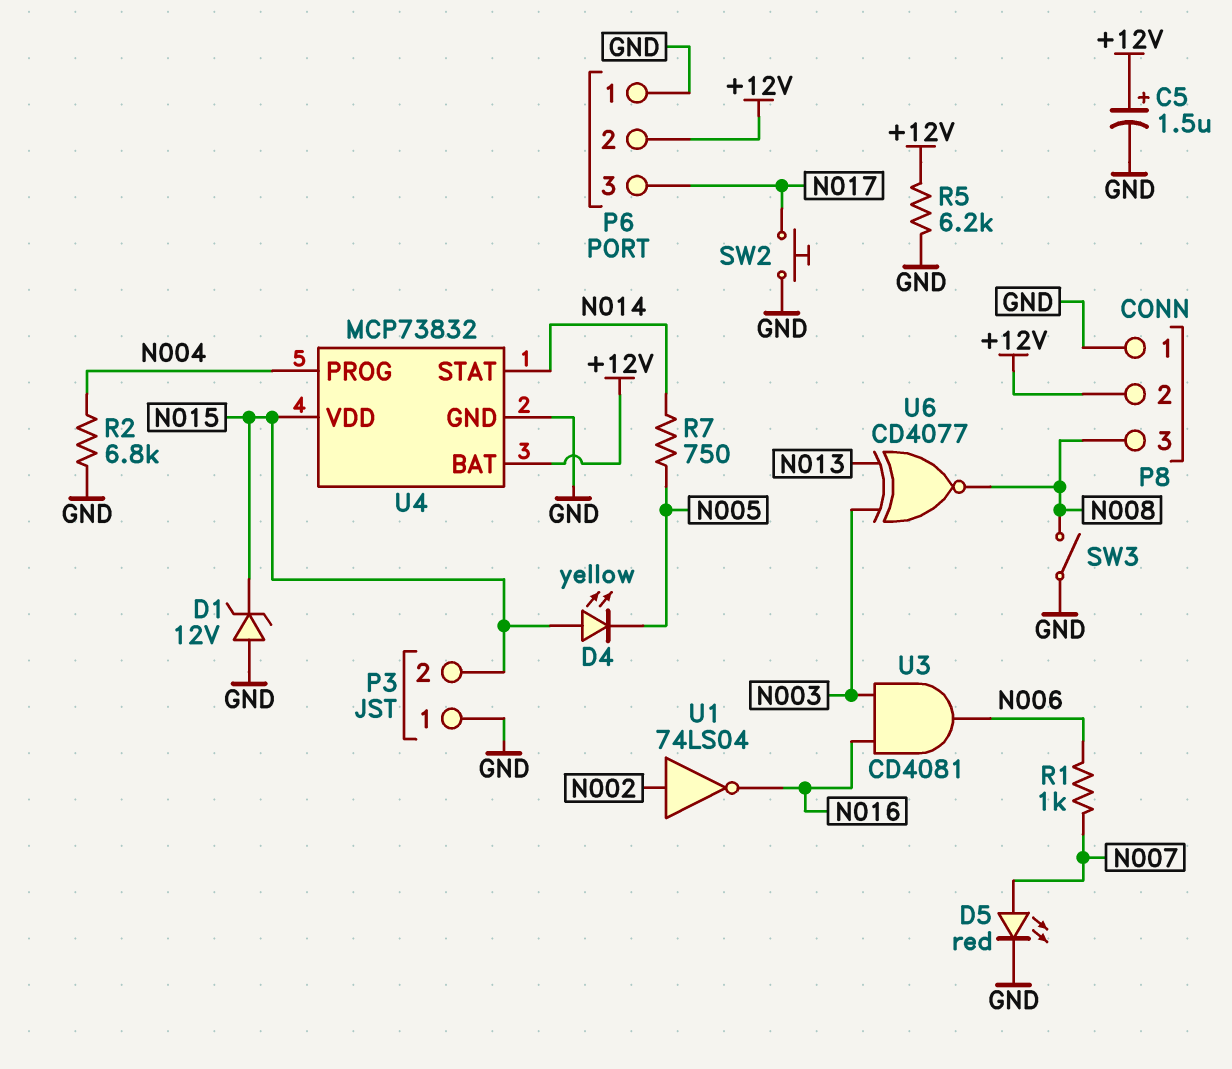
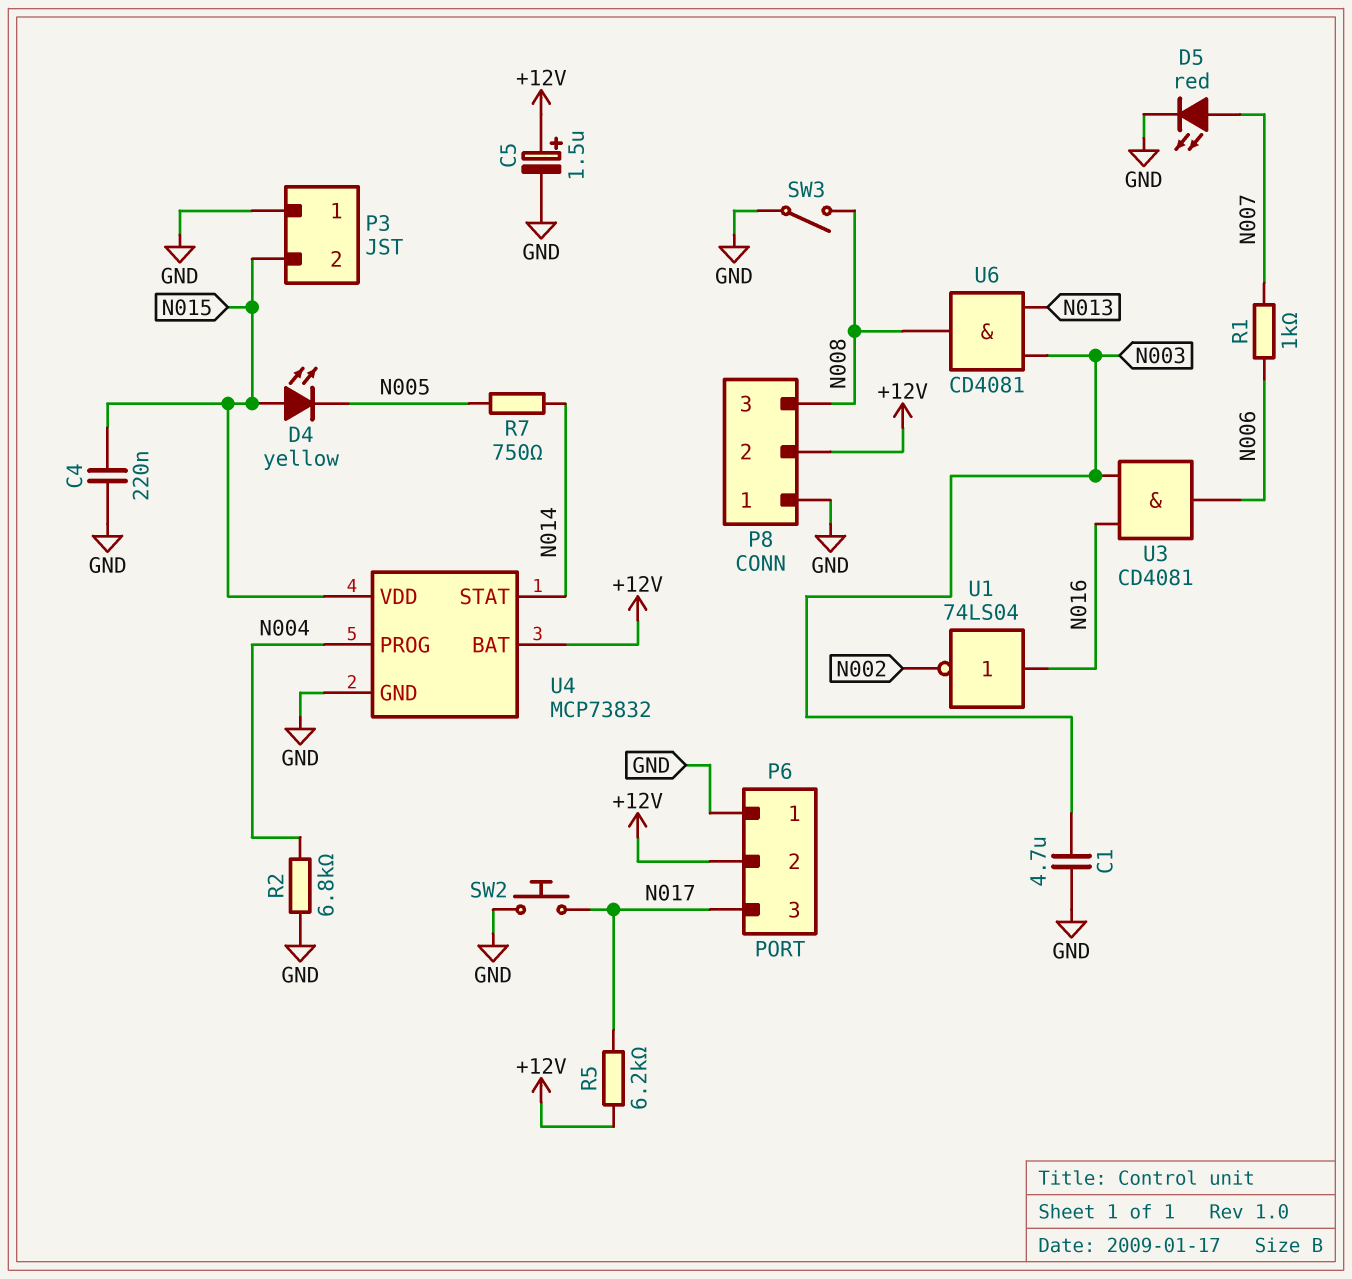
C1: none -> 4.7uF (GND, N003)
C4: none -> 220nF (GND, N015)
D1: zener 12V (A GND, K N015) -> none
R5: 6.2k (+12V, GND) -> 6.2k (+12V, N017)
U1: NOT 74LS04 (in N002, out N016) -> NOT 74LS04 (in N016, out N002)
U6: XNOR CD4077 (in N003, in N013, out N008) -> AND CD4081 (in N003, in N013, out N008)

